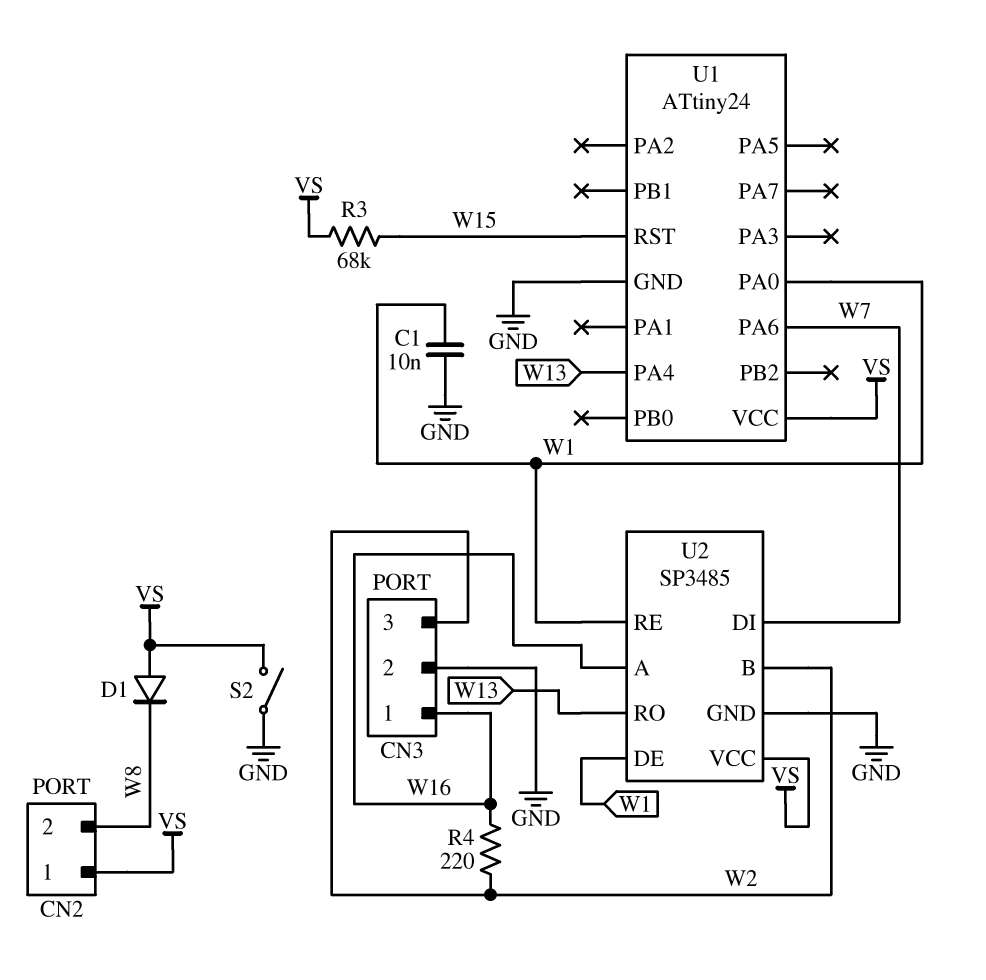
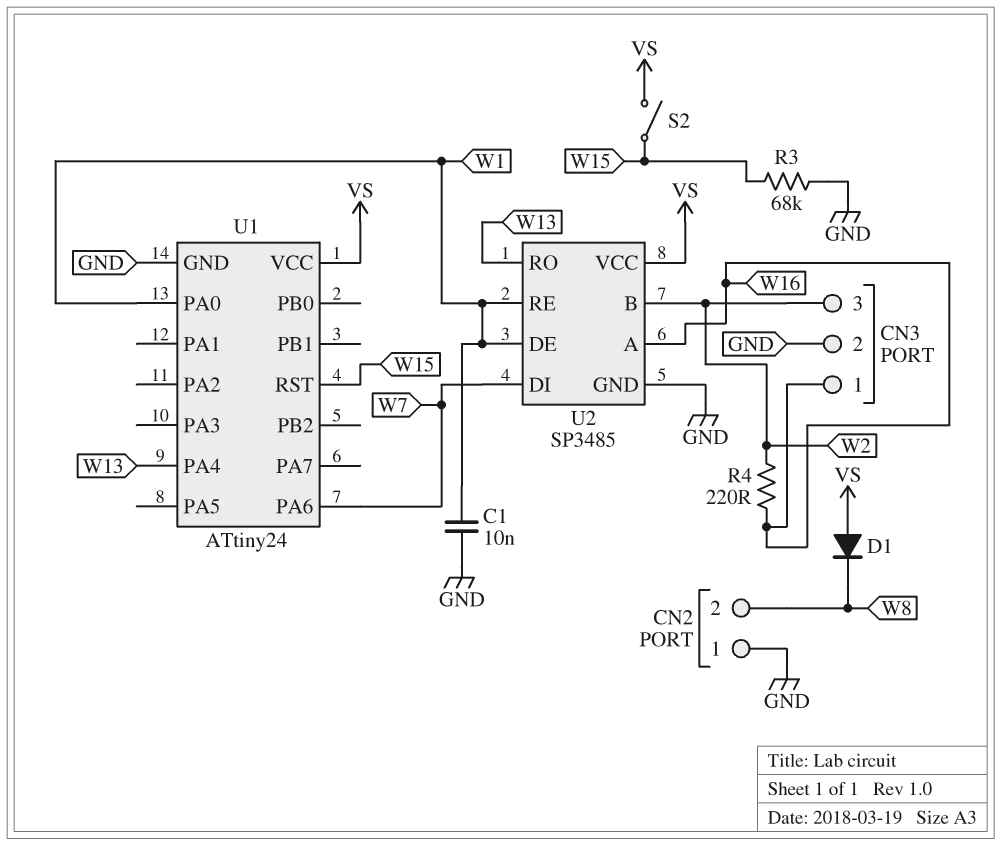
CN2 pin 1: VS -> GND
R3: 68k (VS, W15) -> 68k (GND, W15)
S2: switch (GND, VS) -> switch (VS, W15)

